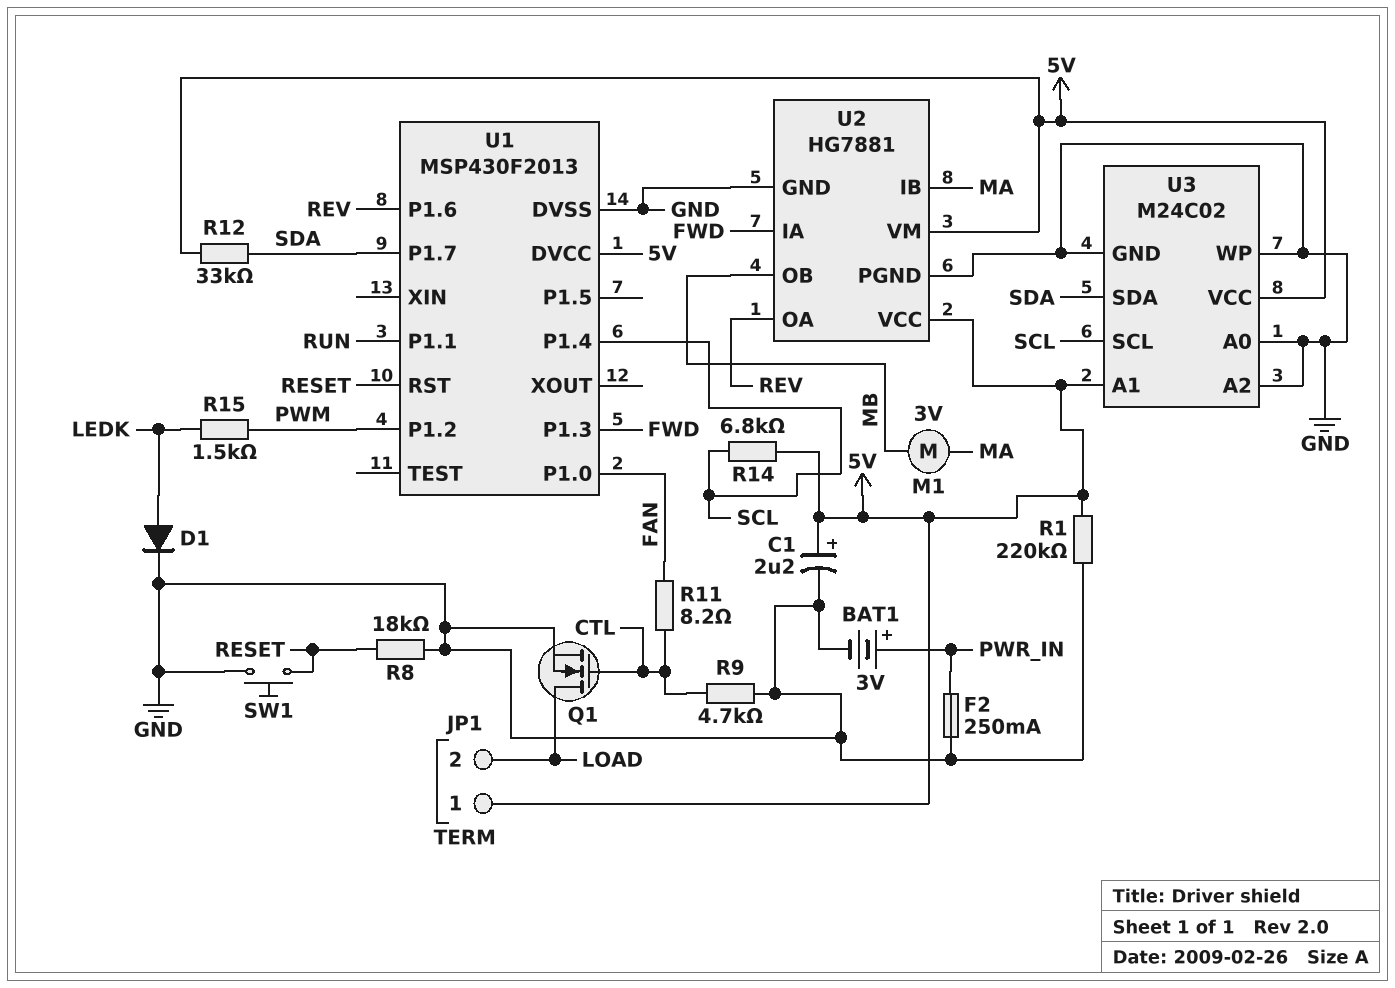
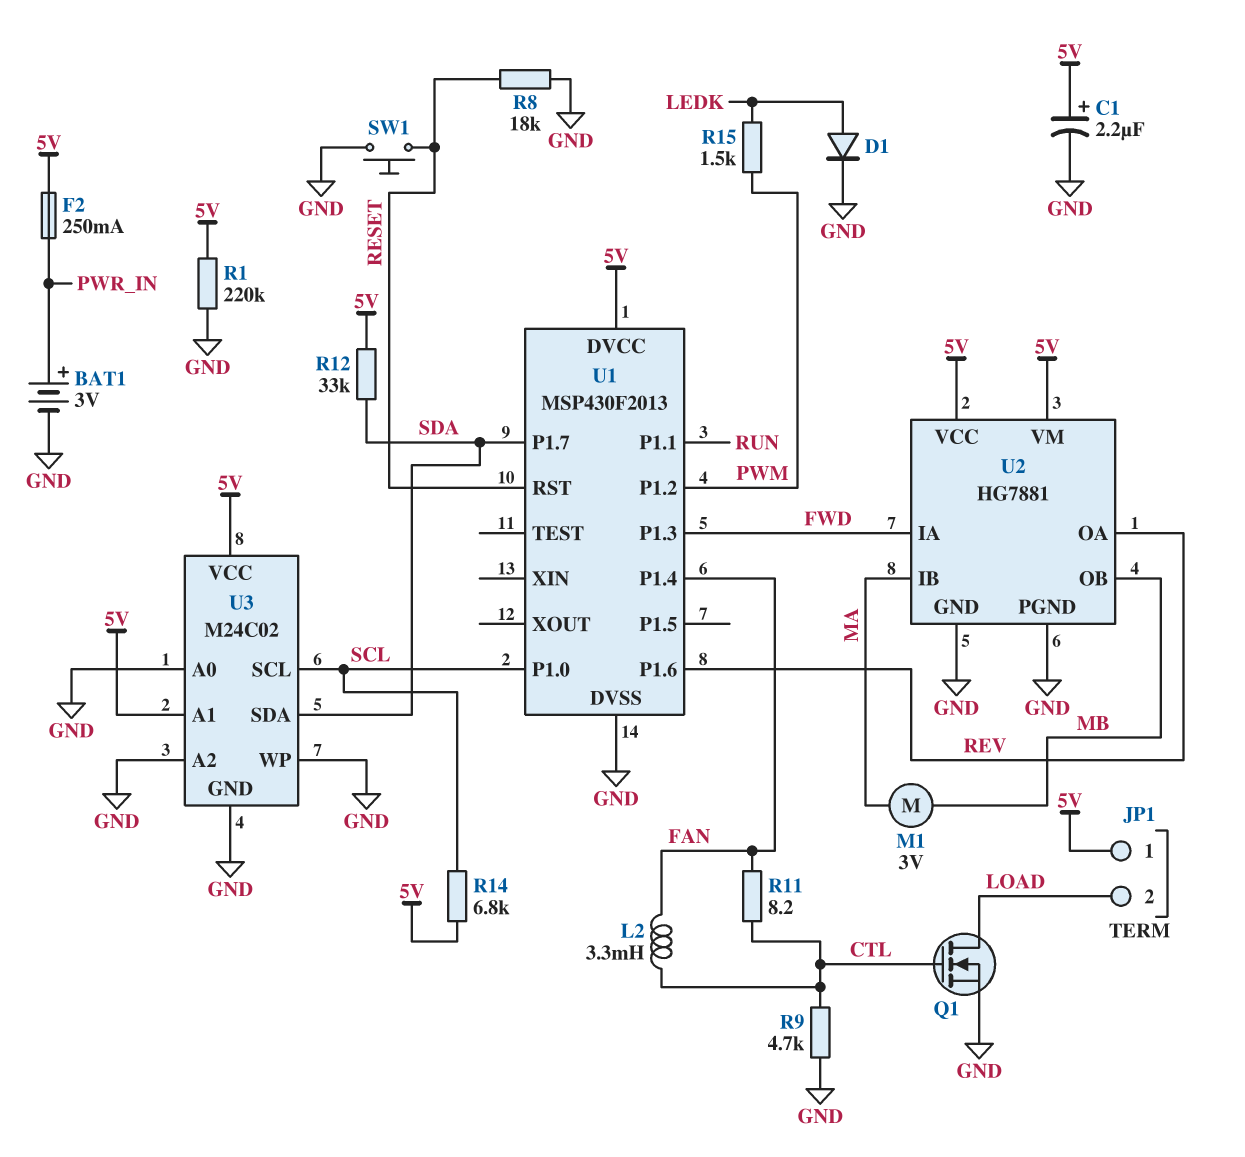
F2: 250mA (GND, PWR_IN) -> 250mA (5V, PWR_IN)
L2: none -> 3.3mH (CTL, FAN)
U1 pin P1.0: FAN -> SCL
U1 pin P1.4: SCL -> FAN

